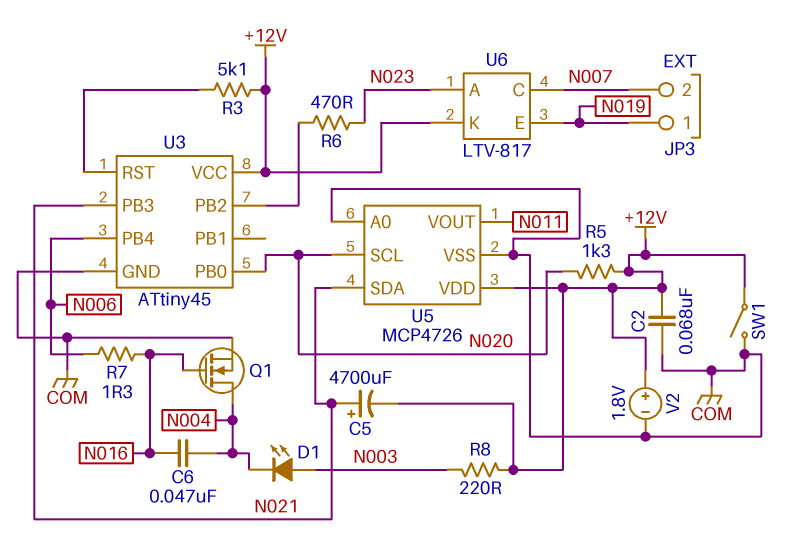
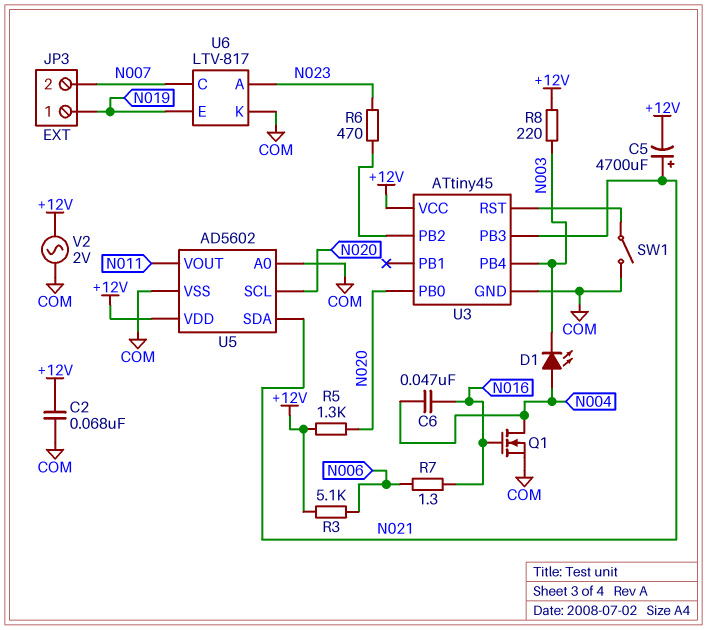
D1: LED (A N003, K N004) -> LED (A N004, K N003)
R3: 5.1k (+12V, U3/RST) -> 5.1k (+12V, N006)
SW1: switch (+12V, COM) -> switch (COM, U3/RST)
U3 pin PB4: N006 -> N003
U5: MCP4726 -> AD5602
U6 pin K: +12V -> COM
V2: 1.8V (plus +12V, minus COM) -> AC 2V (+12V, COM)

